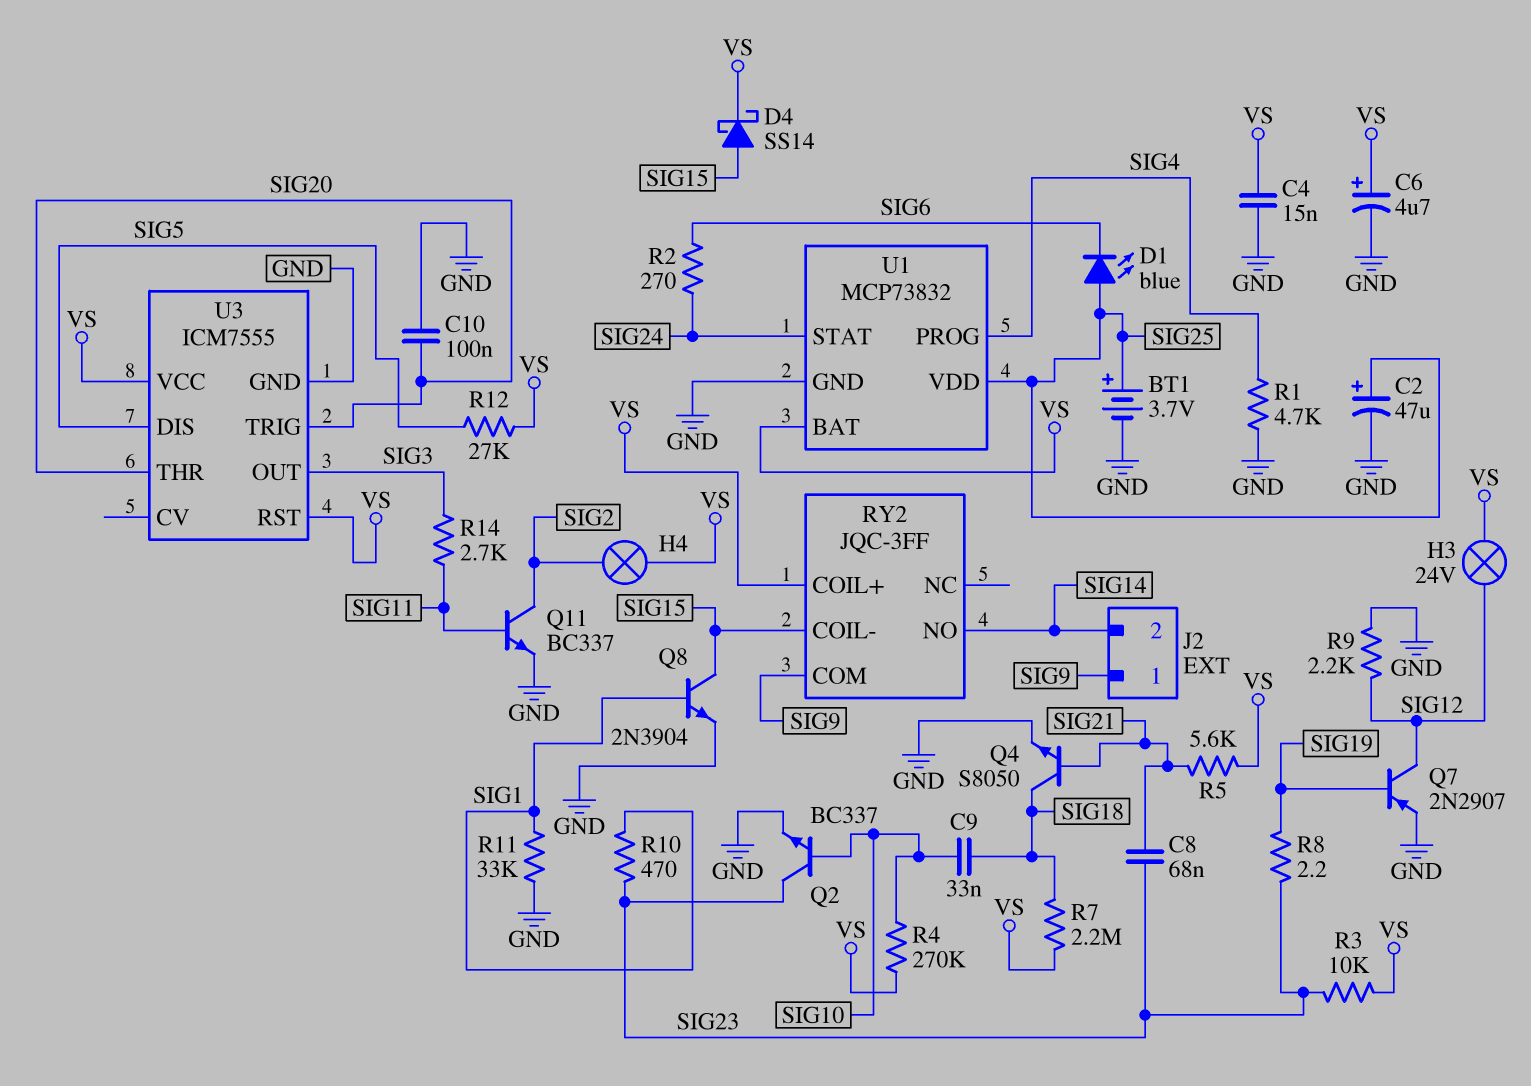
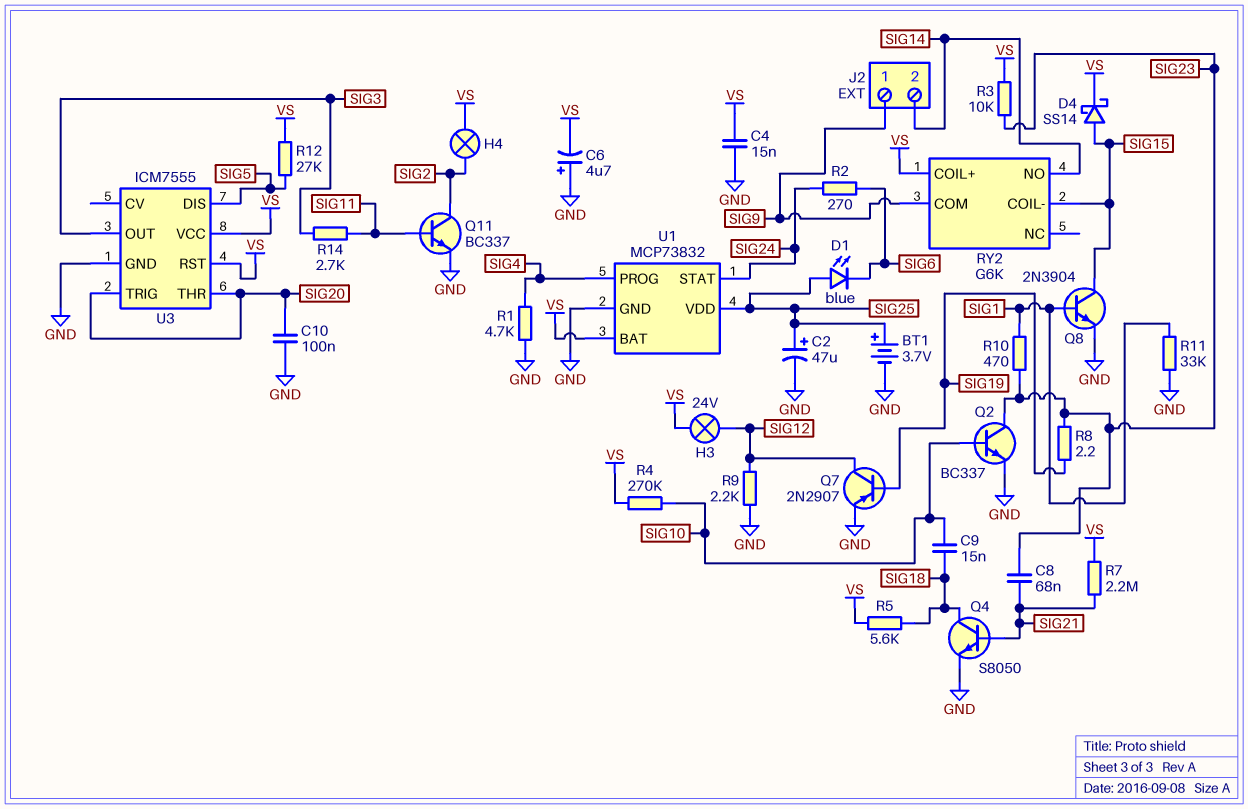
C6: 4.7uF (plus VS, minus GND) -> 4.7uF (plus GND, minus VS)
C9: 33nF (SIG10, SIG18) -> 15nF (SIG10, SIG18)
R5: 5.6k (SIG21, VS) -> 5.6k (SIG18, VS)
R7: 2.2M (SIG18, VS) -> 2.2M (SIG21, VS)
RY2: JQC-3FF -> G6K

